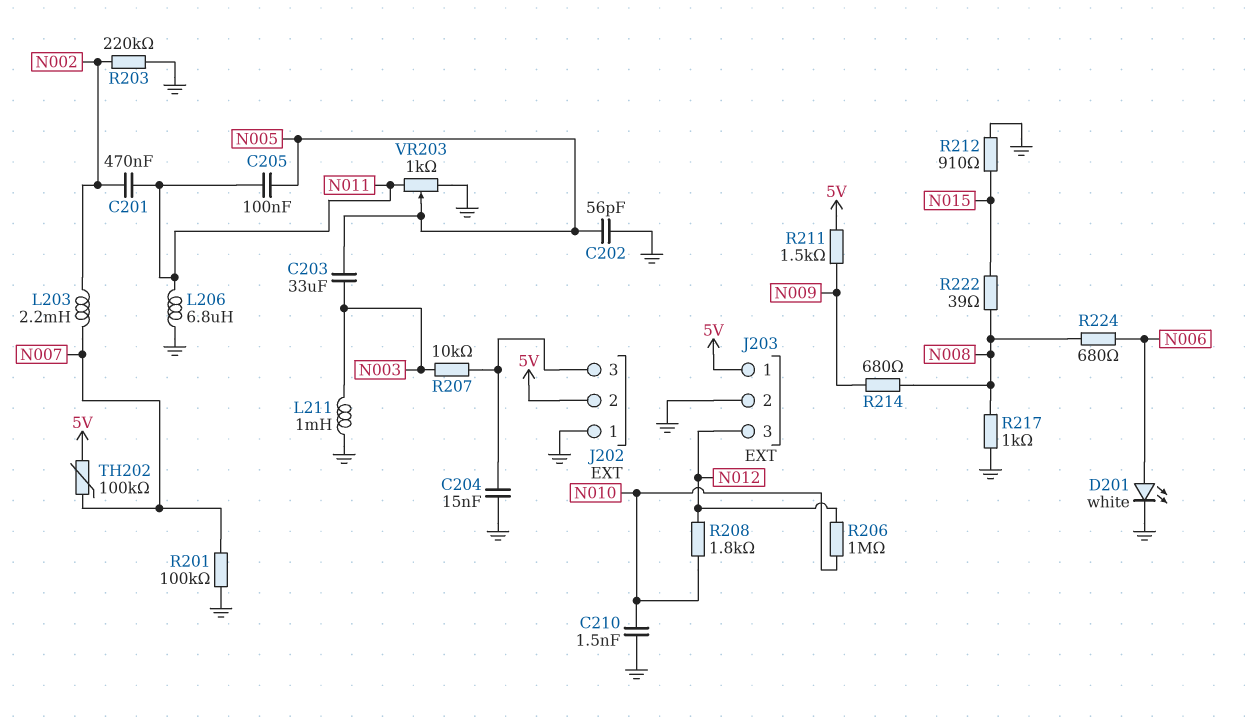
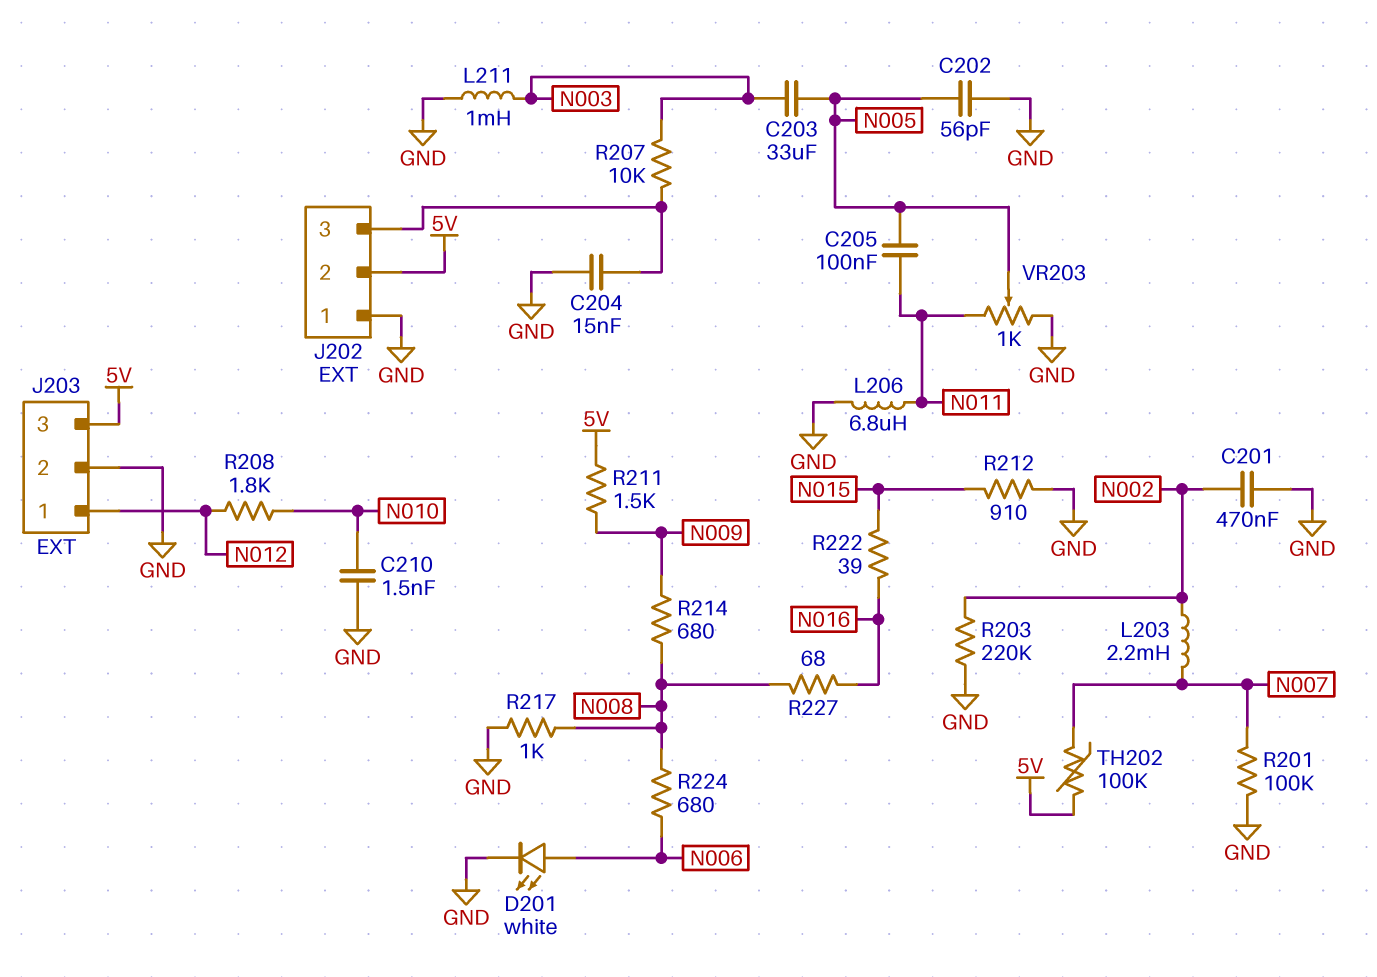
C201: 470nF (N002, N011) -> 470nF (GND, N002)
J203 pin 1: 5V -> N012
J203 pin 3: N012 -> 5V
R206: 1M (N010, N012) -> none
R222: 39 (N008, N015) -> 39 (N015, N016)
R227: none -> 68 (N008, N016)

